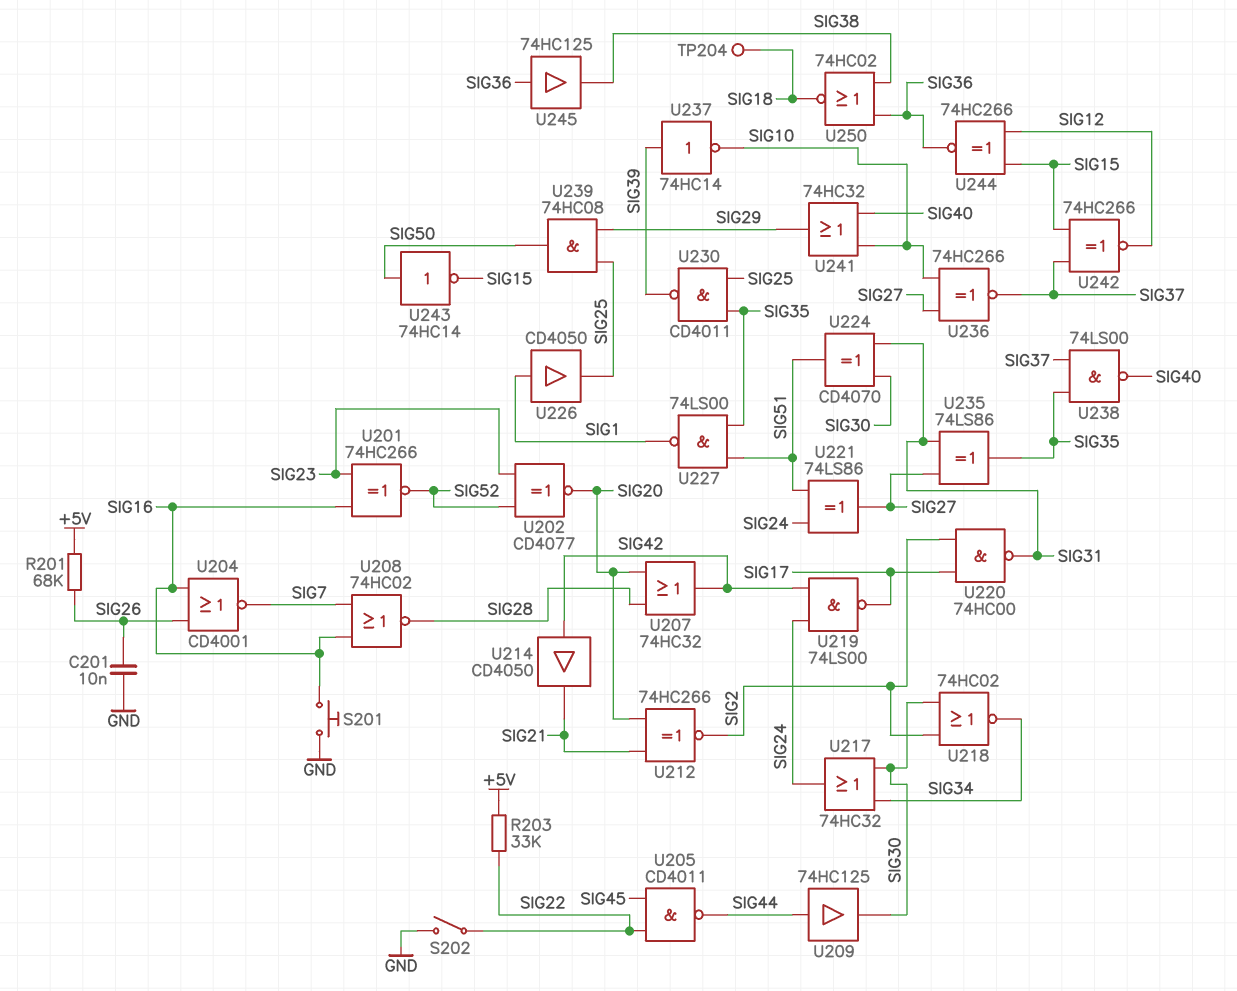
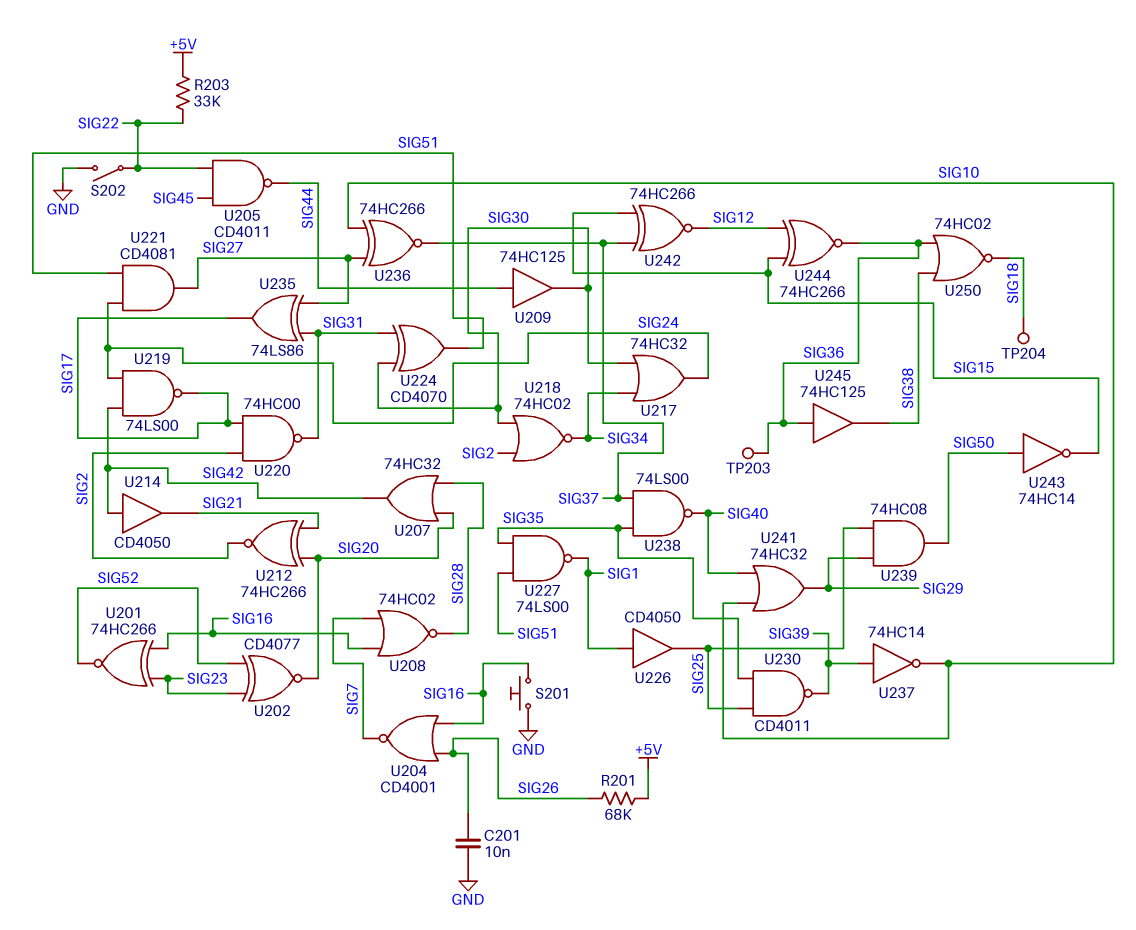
TP203: none -> test point (SIG36)
U221: XOR 74LS86 (in SIG24, in SIG51, out SIG27) -> AND CD4081 (in SIG24, in SIG51, out SIG27)
U235: XOR 74LS86 (in SIG27, in SIG31, out SIG35) -> XOR 74LS86 (in SIG27, in SIG31, out SIG17)

